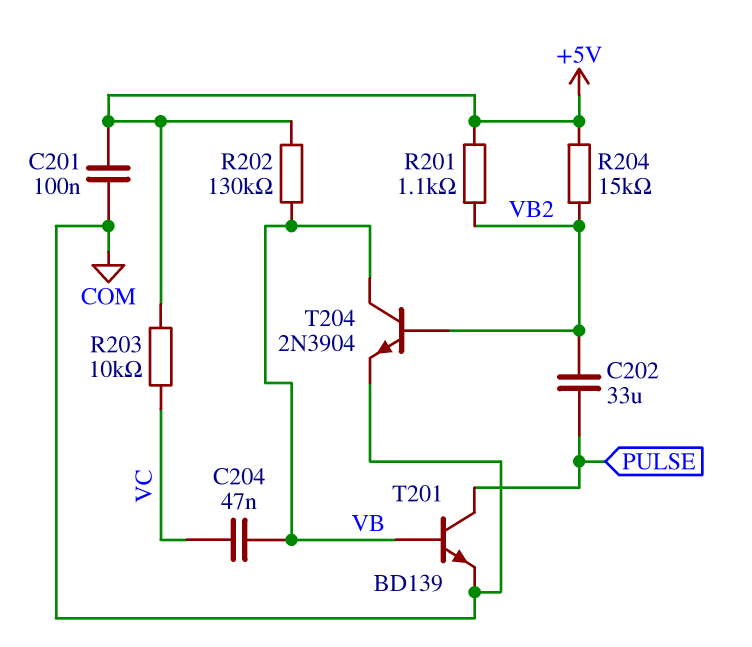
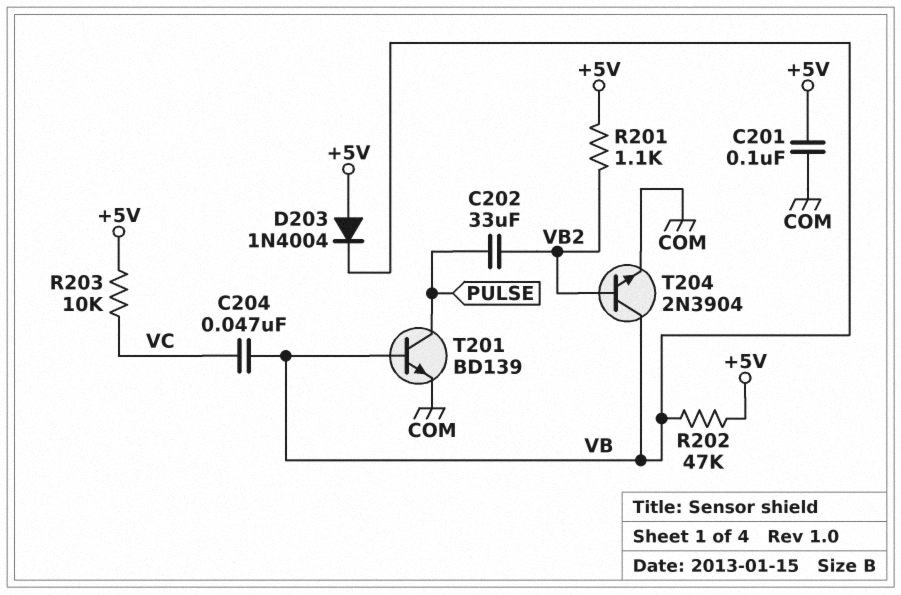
D203: none -> diode 1N4004 (A +5V, K VB)
R202: 130k (+5V, VB) -> 47k (+5V, VB)
R204: 15k (+5V, VB2) -> none

